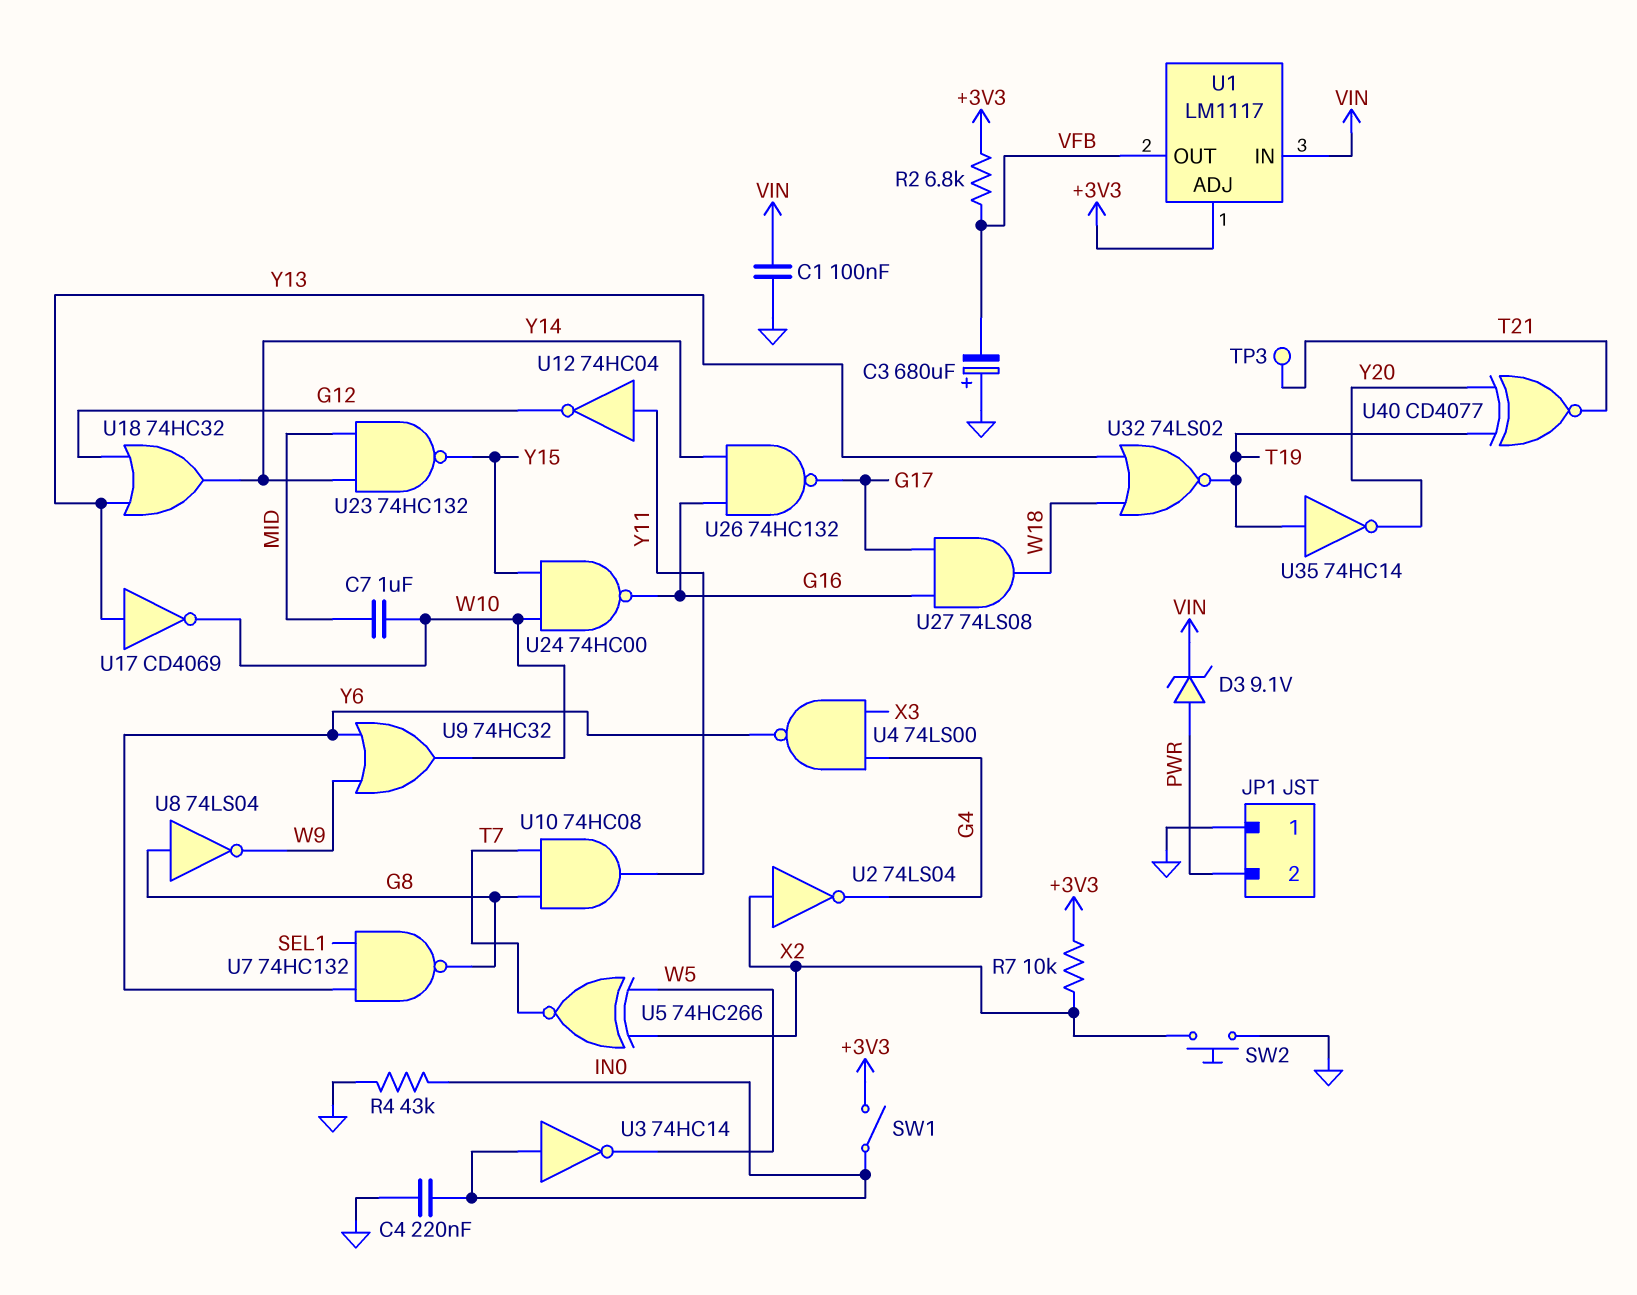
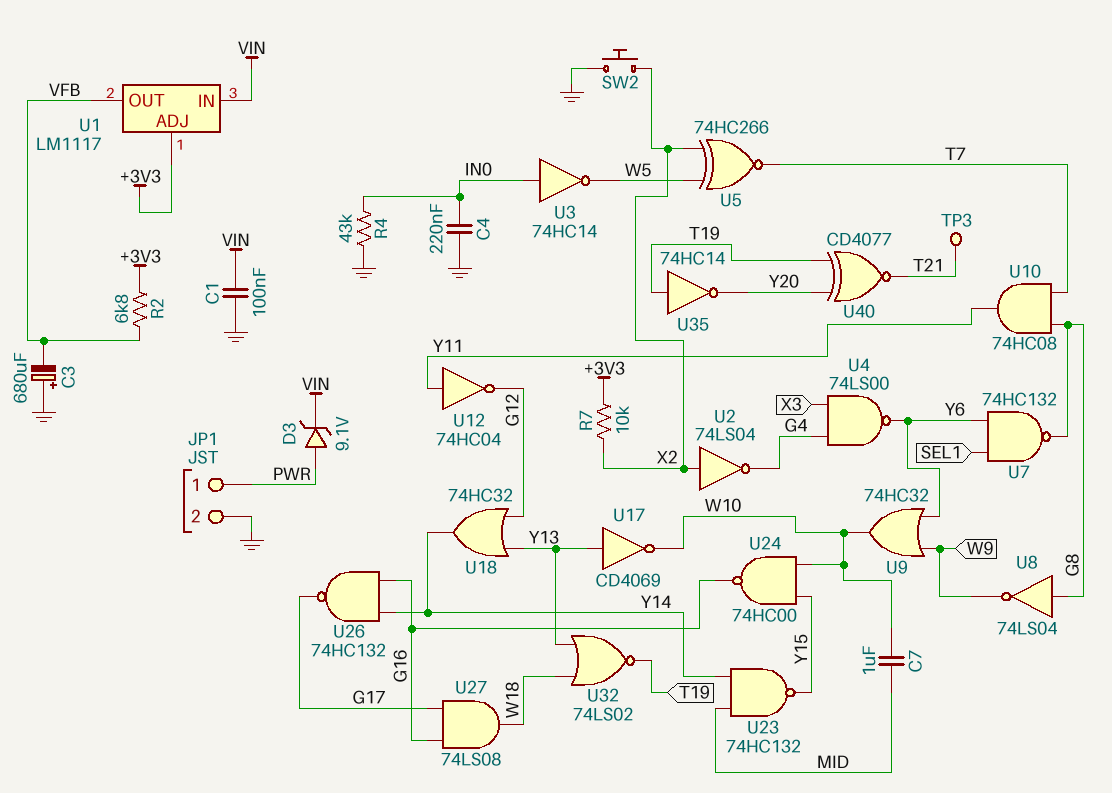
JP1 pin 1: GND -> PWR
JP1 pin 2: PWR -> GND
SW1: switch (+3V3, IN0) -> none

